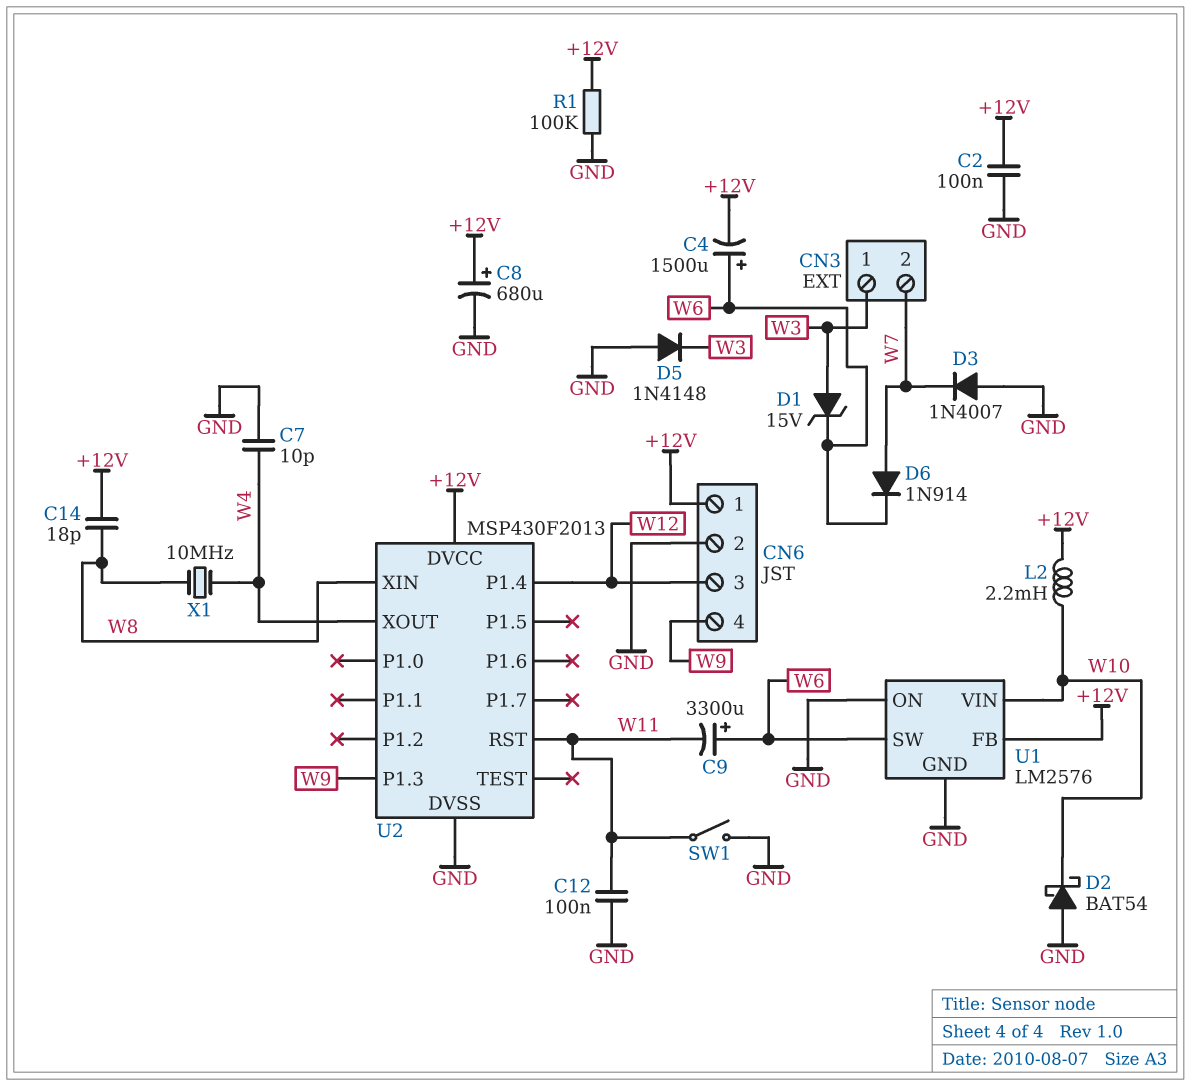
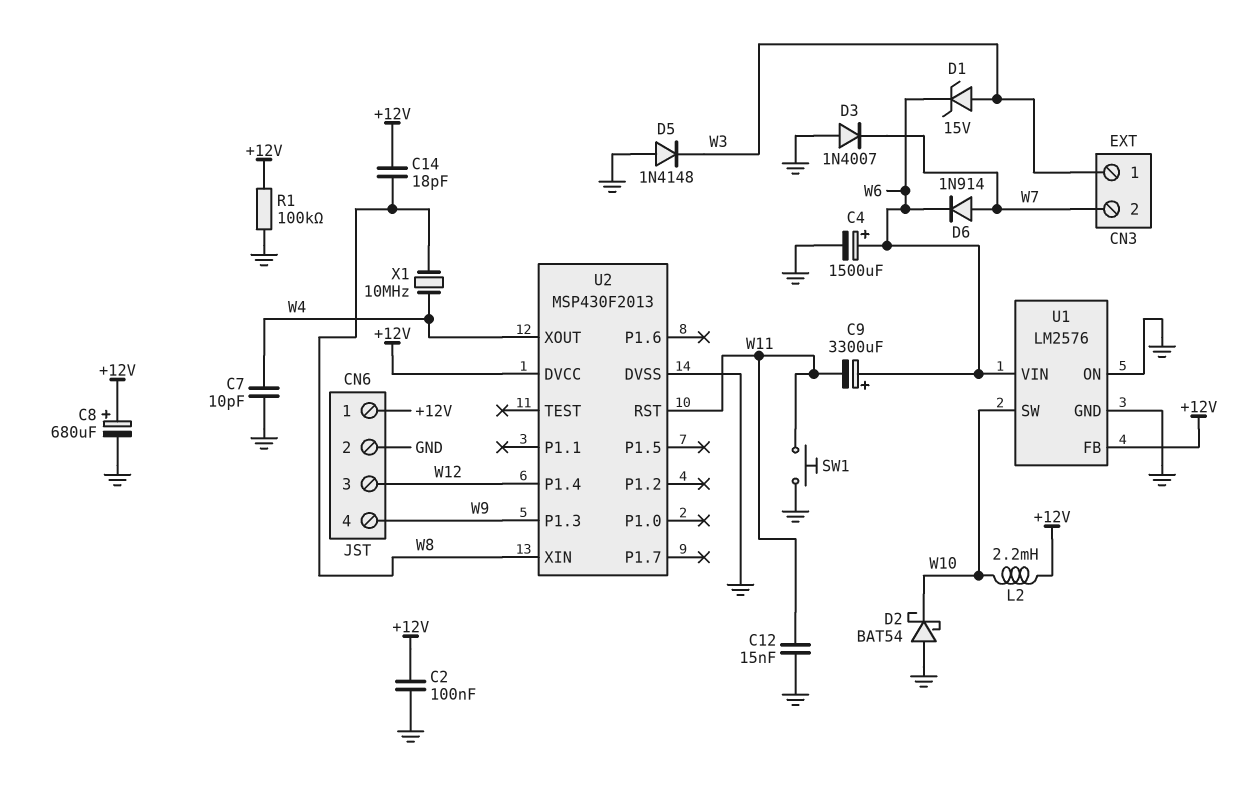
C4: 1500uF (plus W6, minus +12V) -> 1500uF (plus W6, minus GND)
C12: 100nF (GND, W11) -> 15nF (GND, W11)
SW1: switch (GND, W11) -> button (GND, W11)
U1 pin SW: W6 -> W10
U1 pin VIN: W10 -> W6

